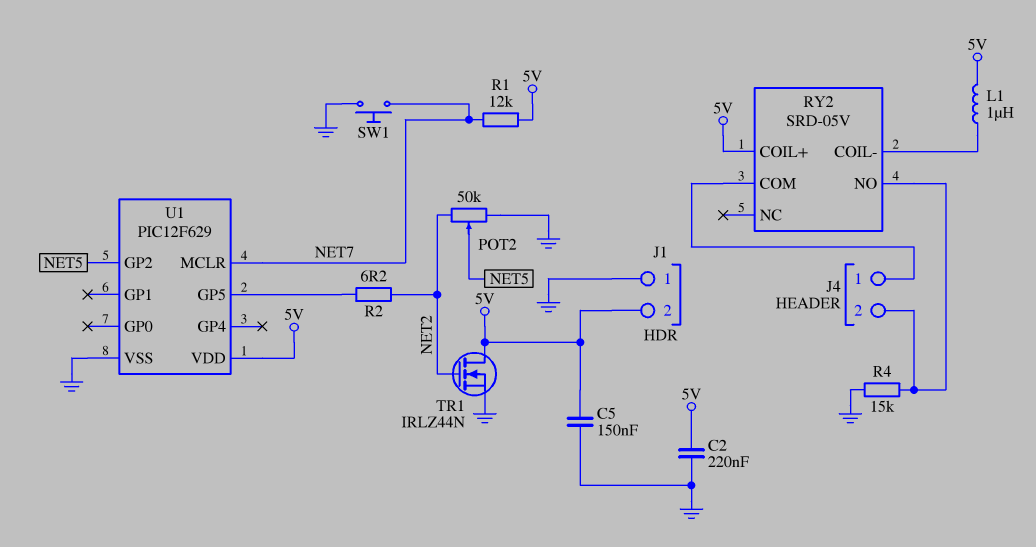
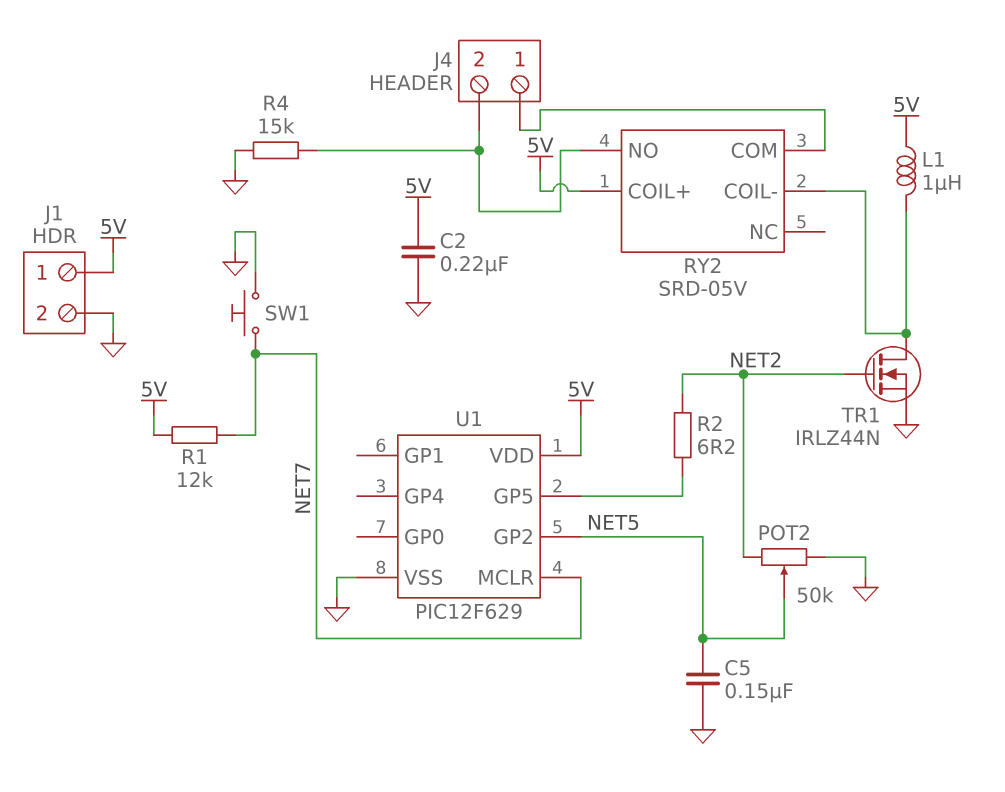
C5: 150nF (5V, GND) -> 150nF (GND, NET5)
J1 pin 1: GND -> 5V
J1 pin 2: 5V -> GND
TR1: NMOS IRLZ44N (G NET2, D 5V, S GND) -> NMOS IRLZ44N (G NET2, D RY2/COIL-, S GND)

